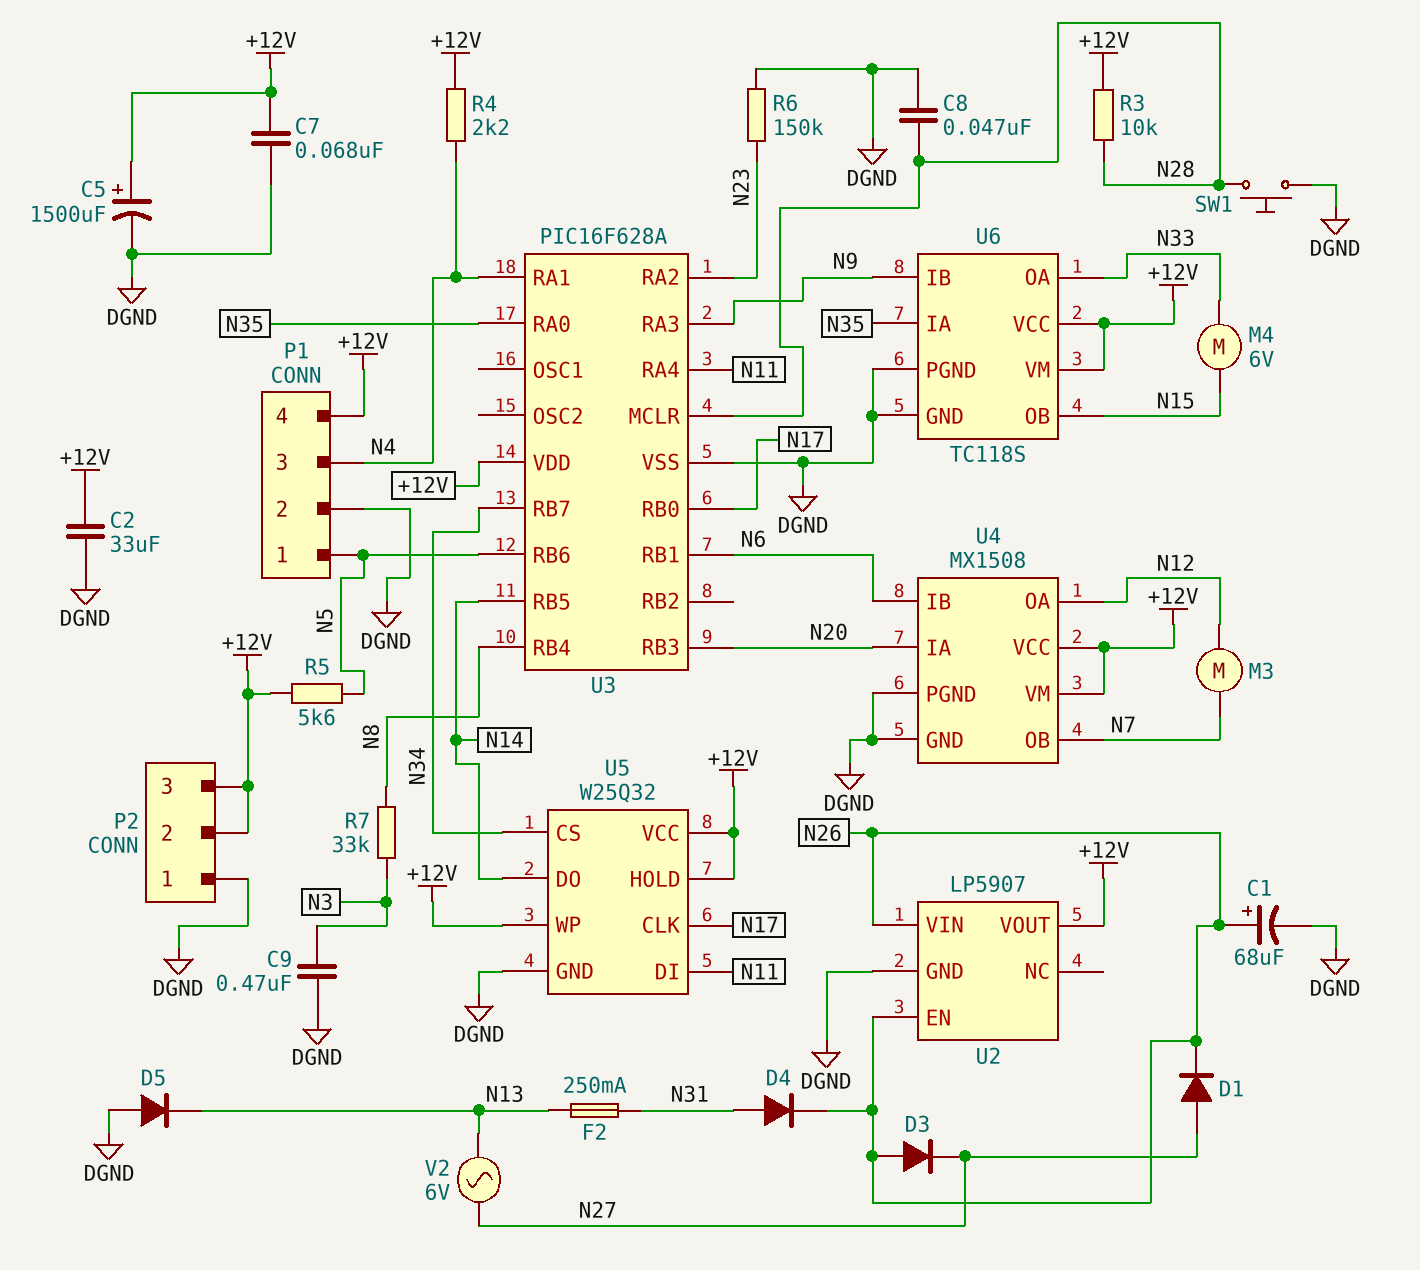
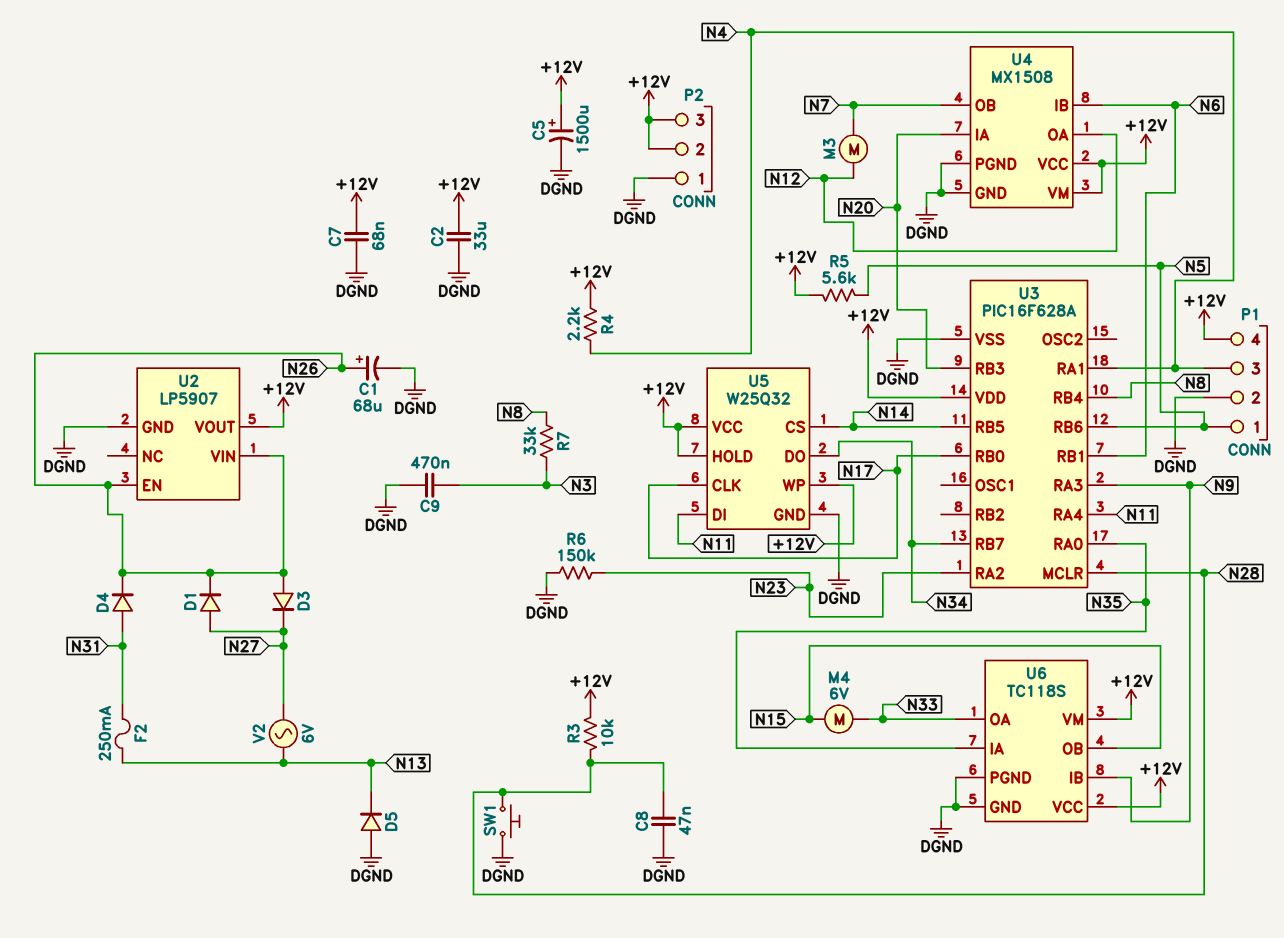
U5 pin CS: N34 -> N14
U5 pin DO: N14 -> N34

